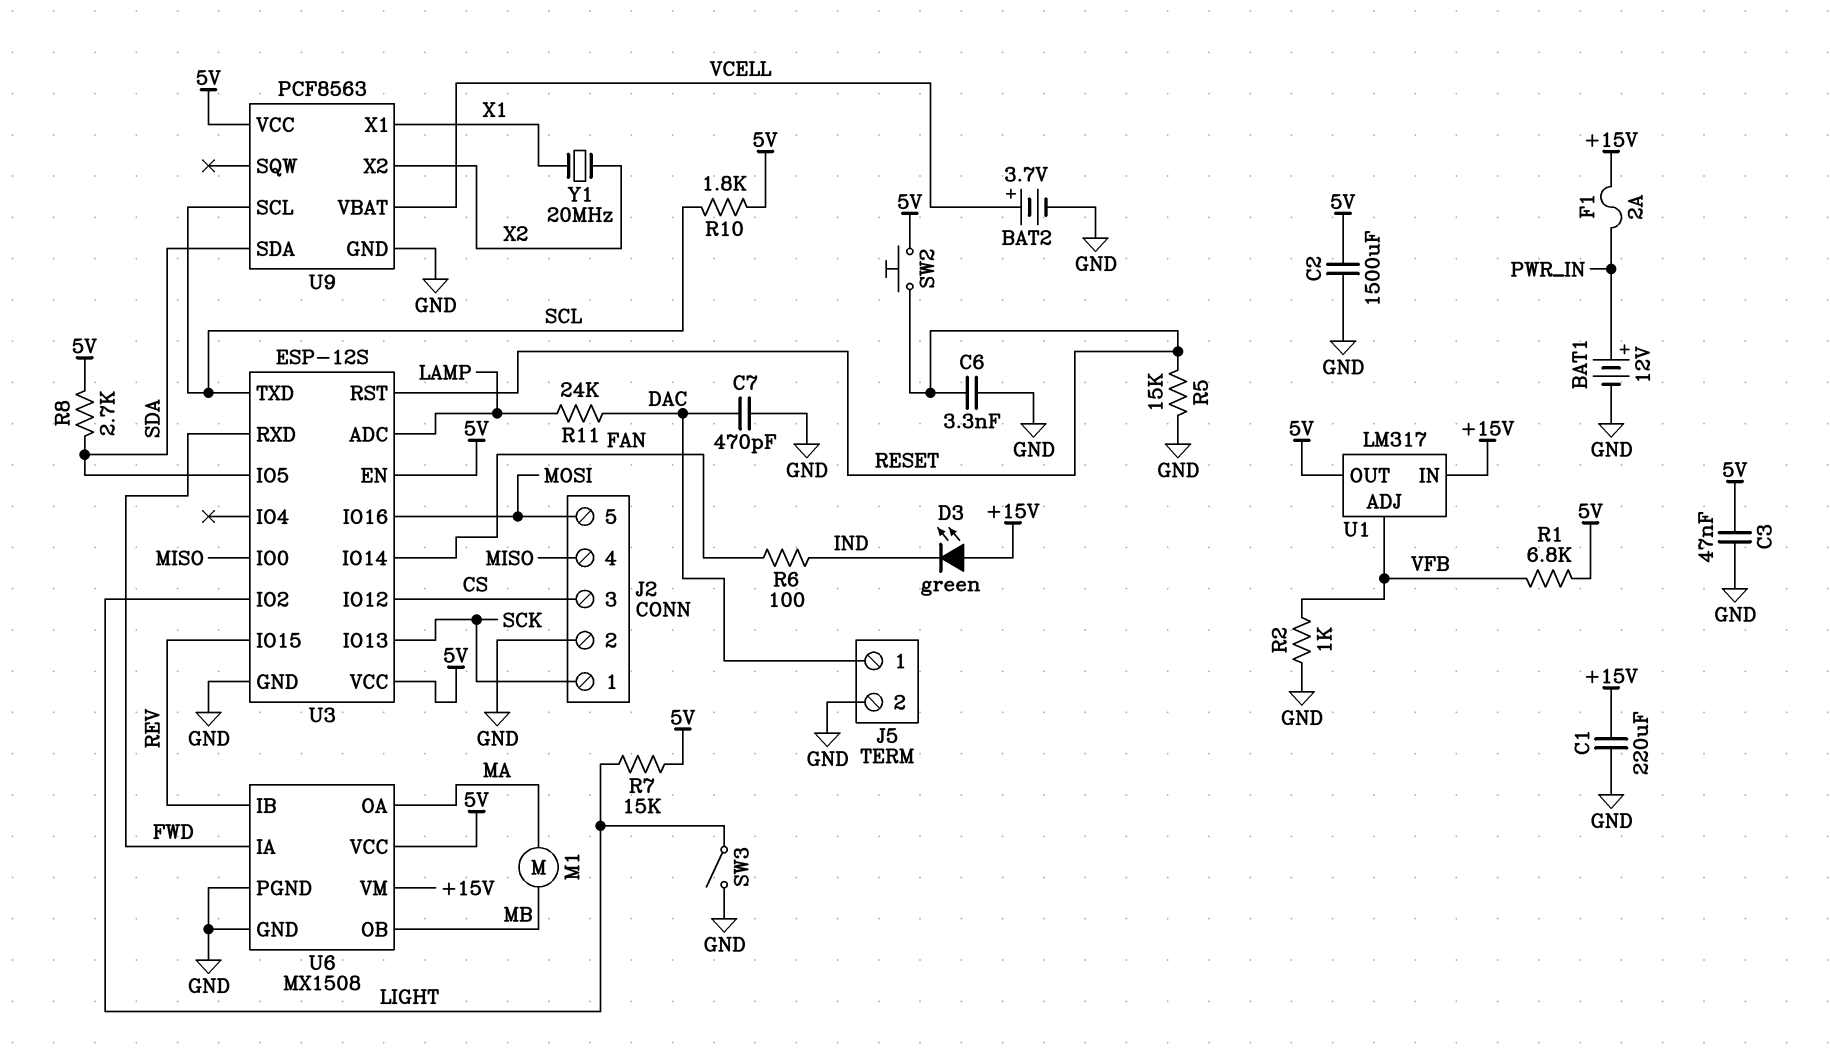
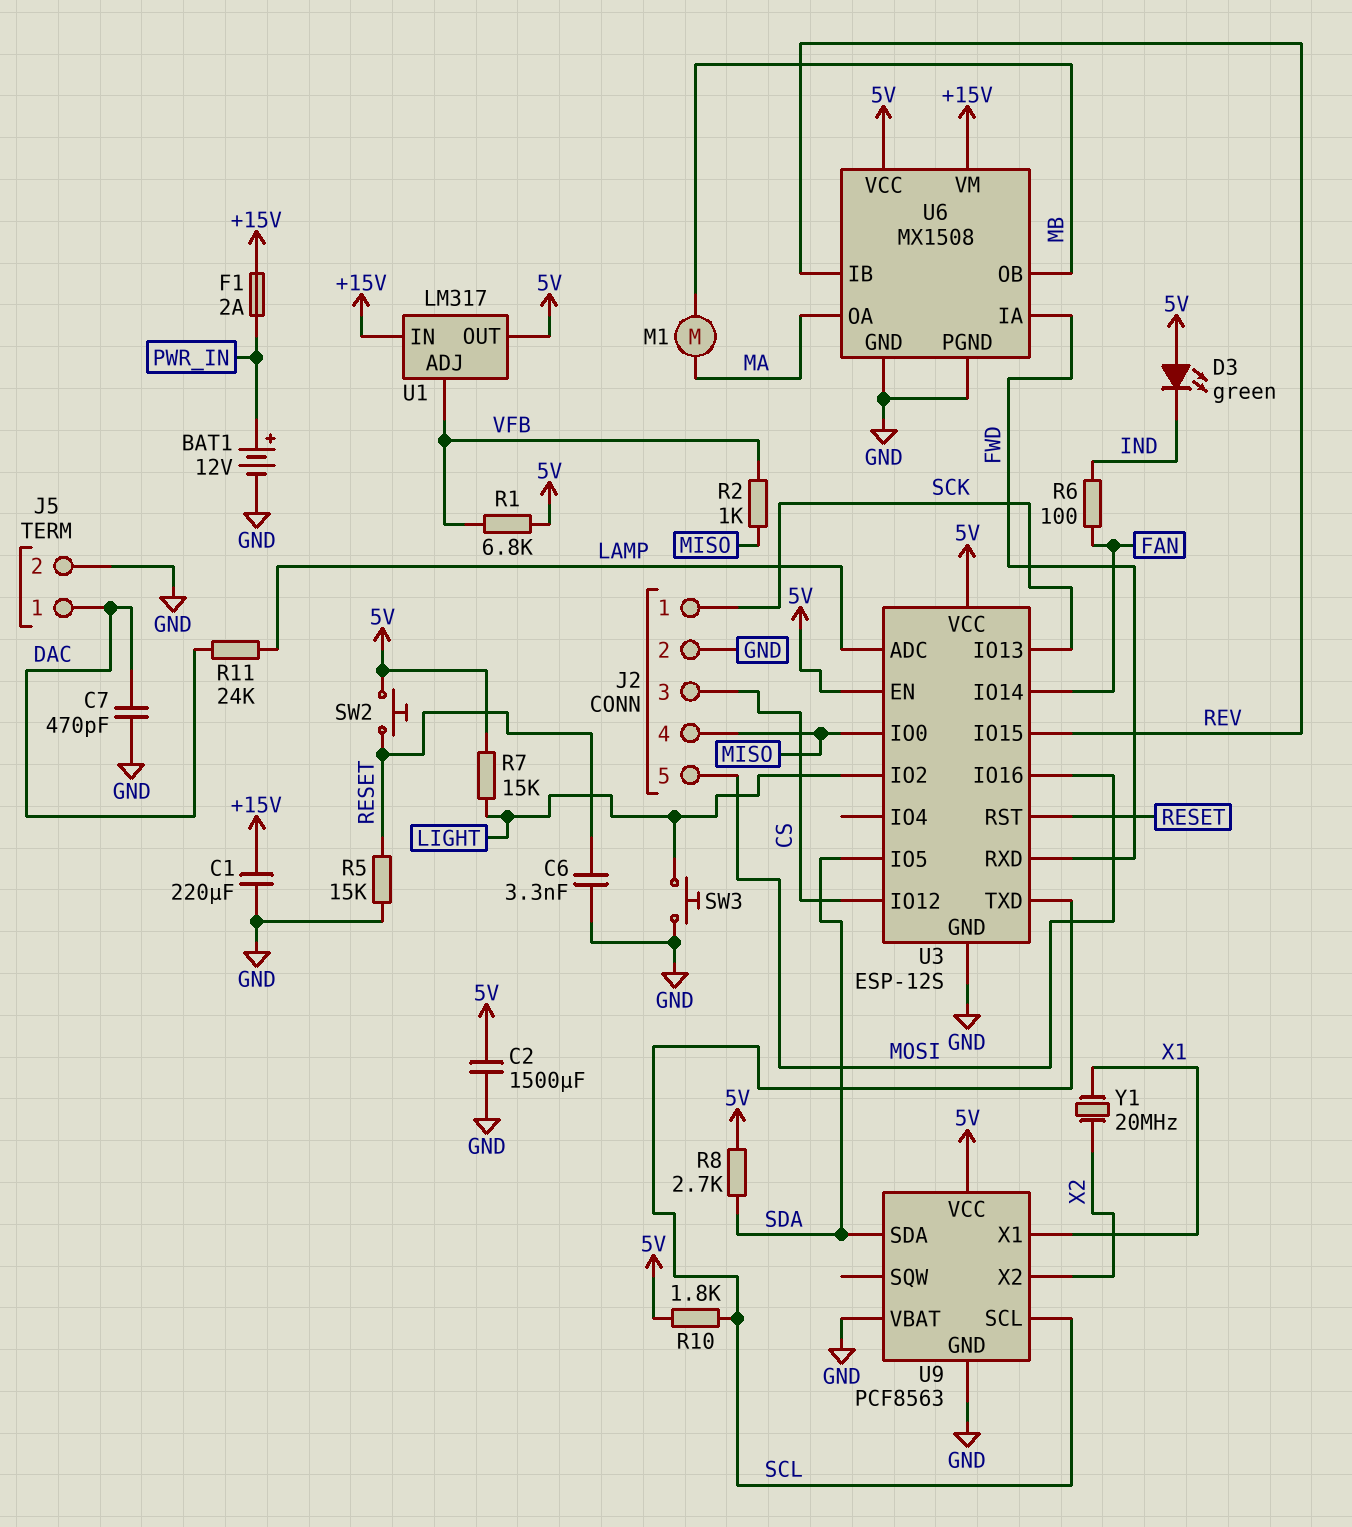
BAT2: 3.7V (plus VCELL, minus GND) -> none
C3: 47nF (5V, GND) -> none
D3: LED green (A +15V, K IND) -> LED green (A 5V, K IND)
R2: 1k (GND, VFB) -> 1k (MISO, VFB)
SW3: switch (GND, LIGHT) -> button (GND, LIGHT)
U9 pin VBAT: VCELL -> GND

